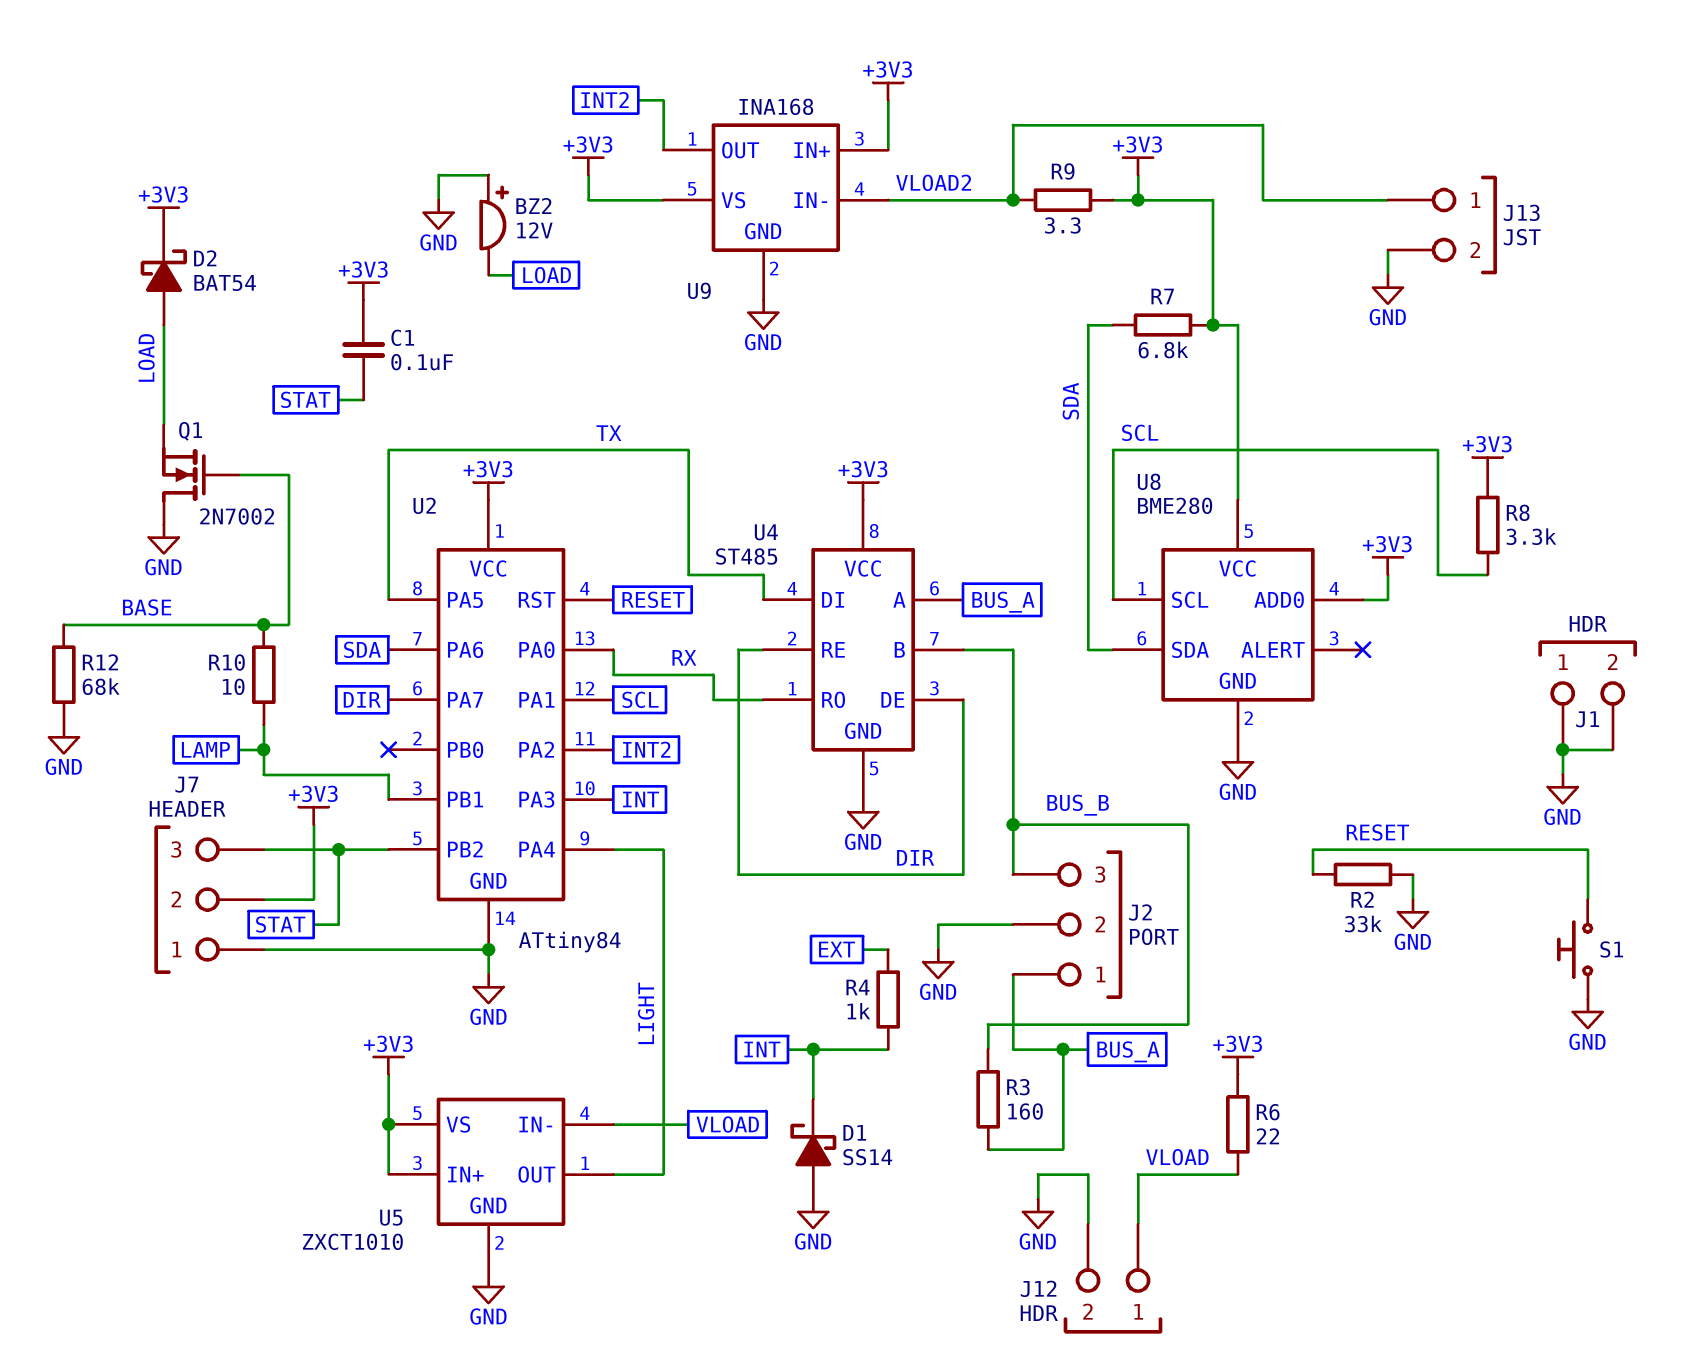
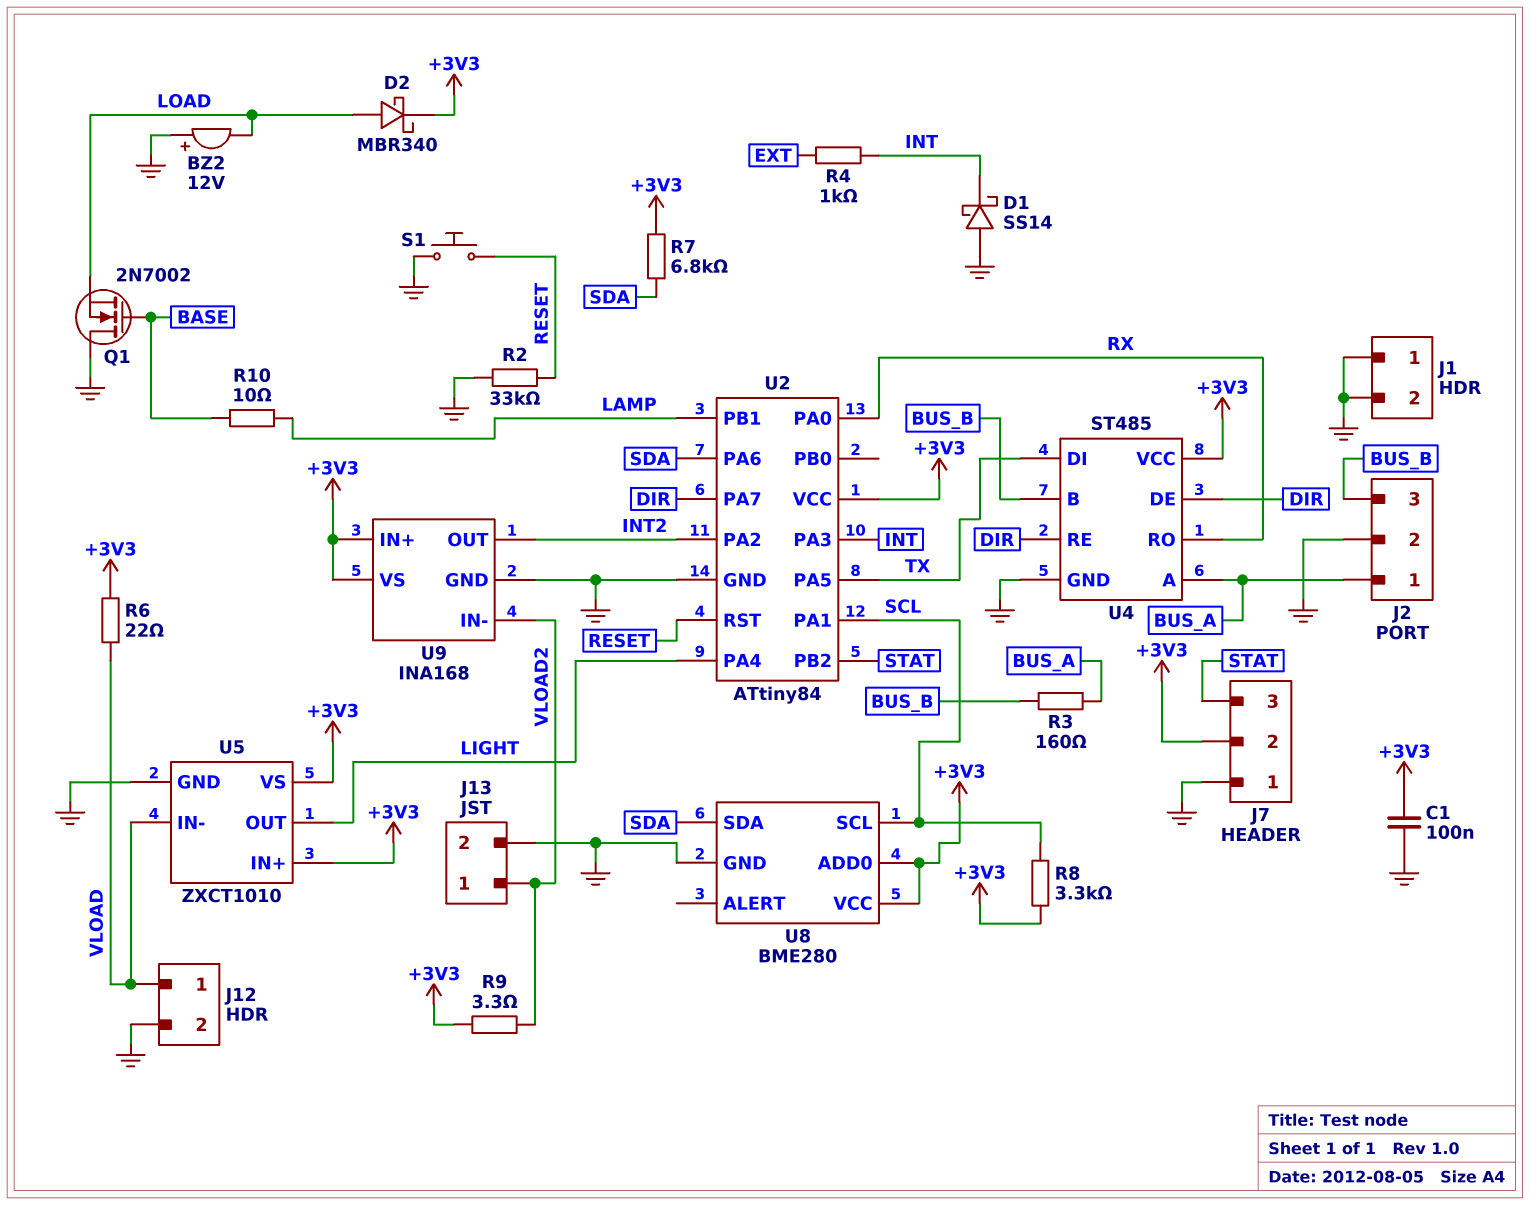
C1: 100nF (+3V3, STAT) -> 100nF (+3V3, GND)
D2: schottky BAT54 (A LOAD, K +3V3) -> schottky MBR340 (A LOAD, K +3V3)
R12: 68k (BASE, GND) -> none

